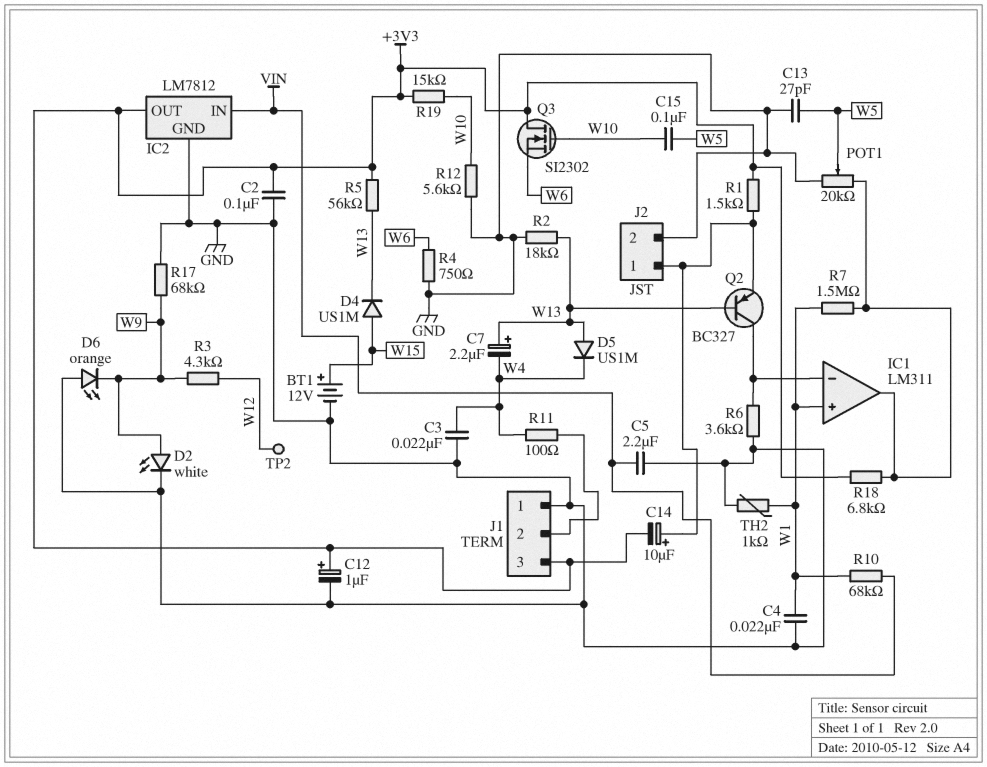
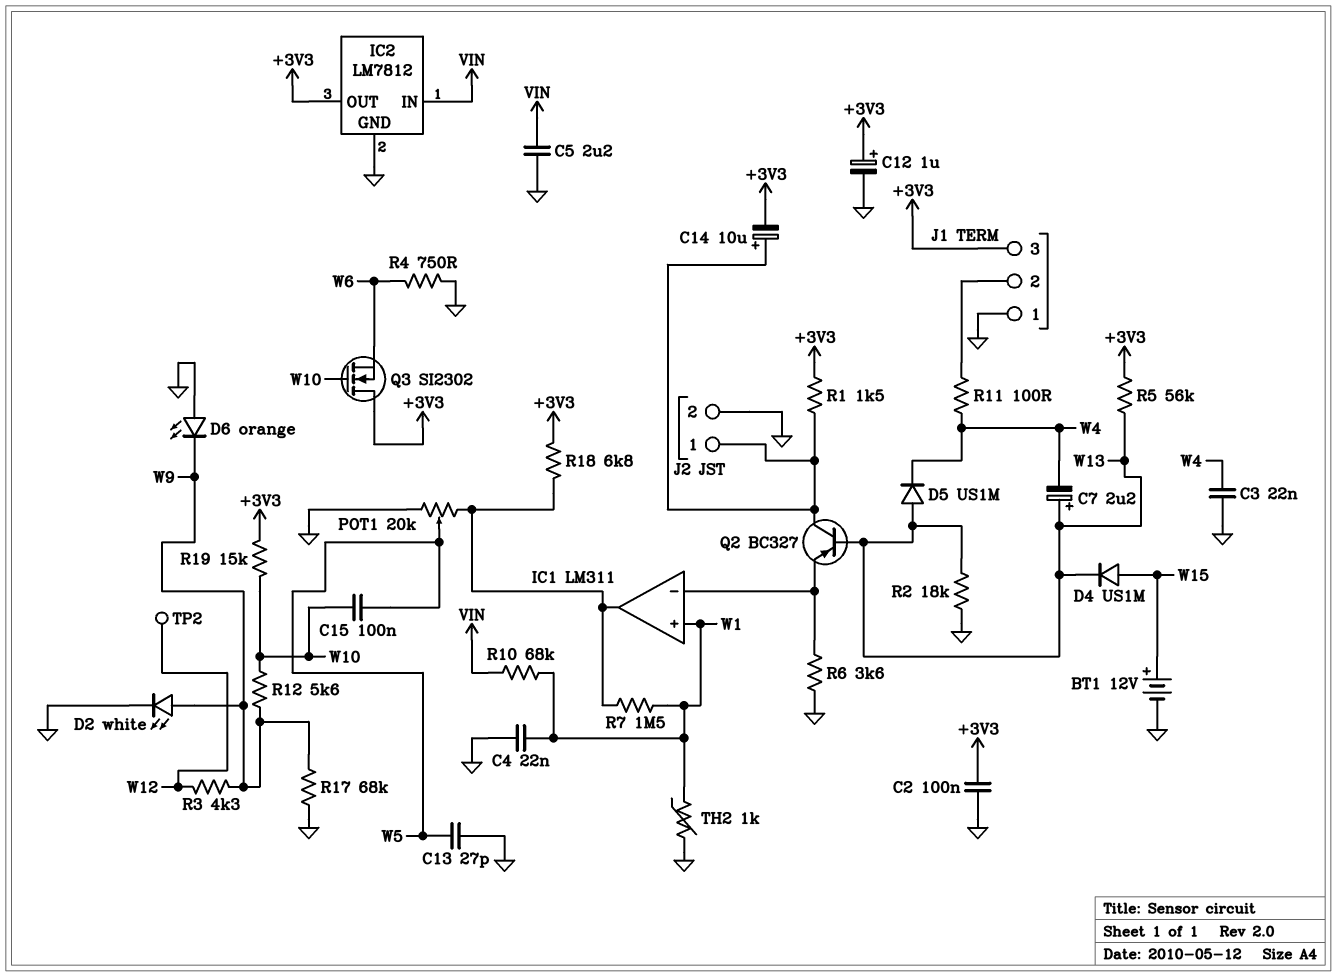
Q2: PNP BC327 (B W13, C IC1/in-, E J2/1) -> PNP BC327 (B W13, C J2/1, E IC1/in-)
R12: 5.6k (GND, W10) -> 5.6k (W9, W10)

